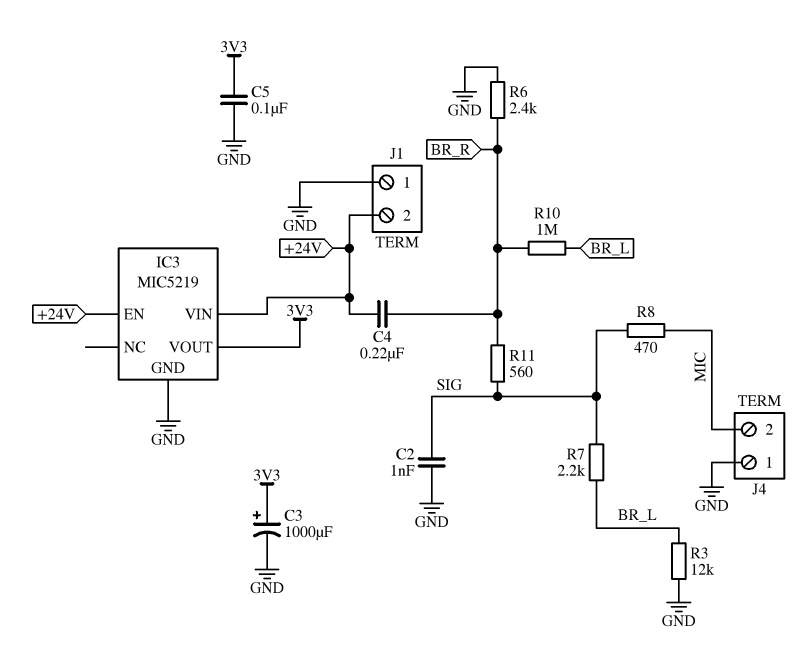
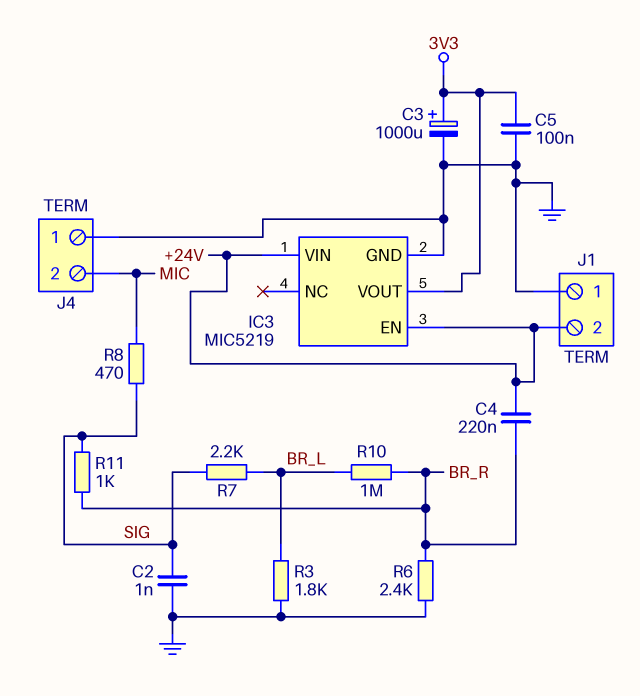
R3: 12k (BR_L, GND) -> 1.8k (BR_L, GND)
R11: 560 (BR_R, SIG) -> 1k (BR_R, SIG)

